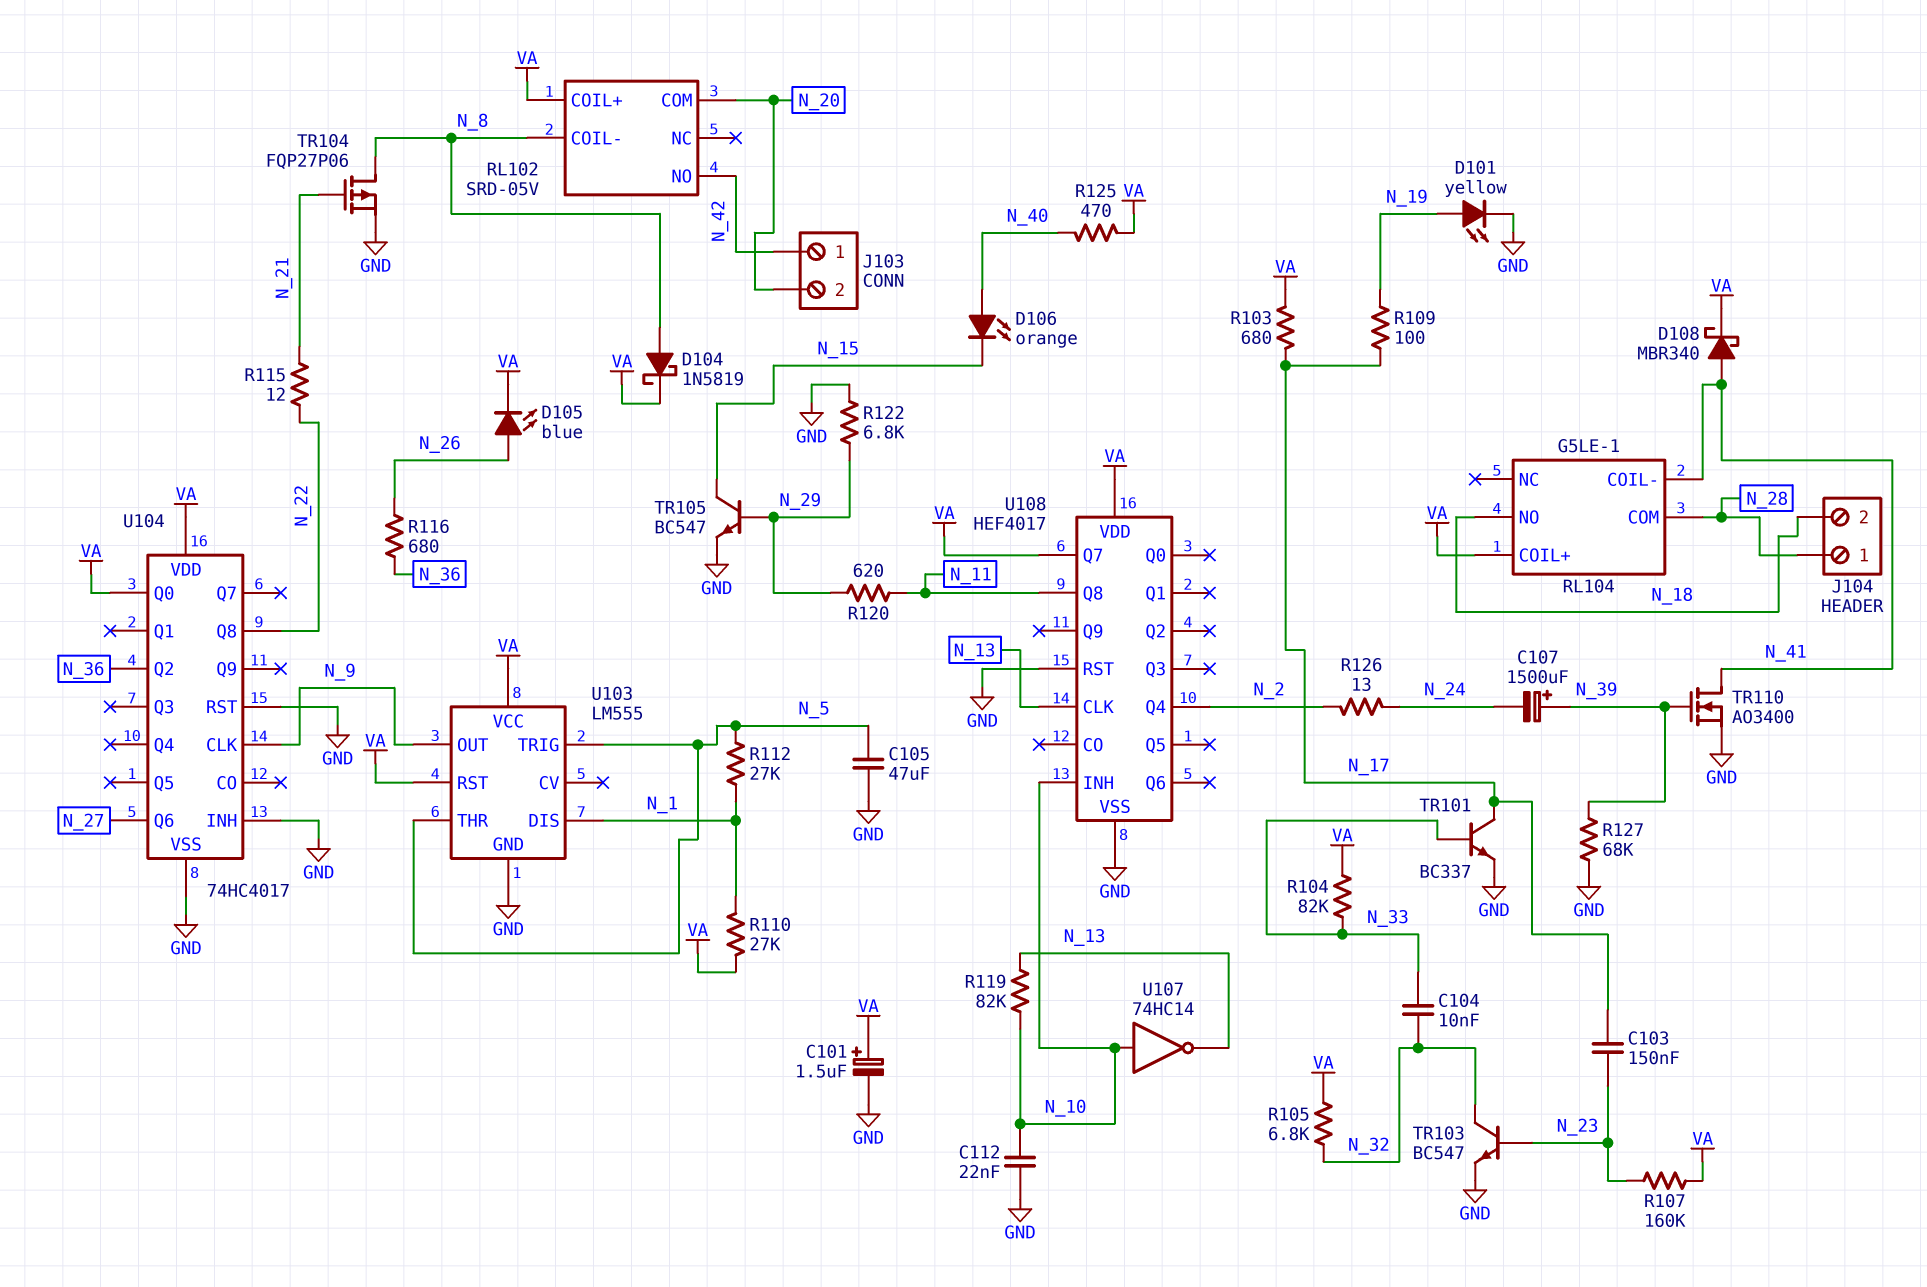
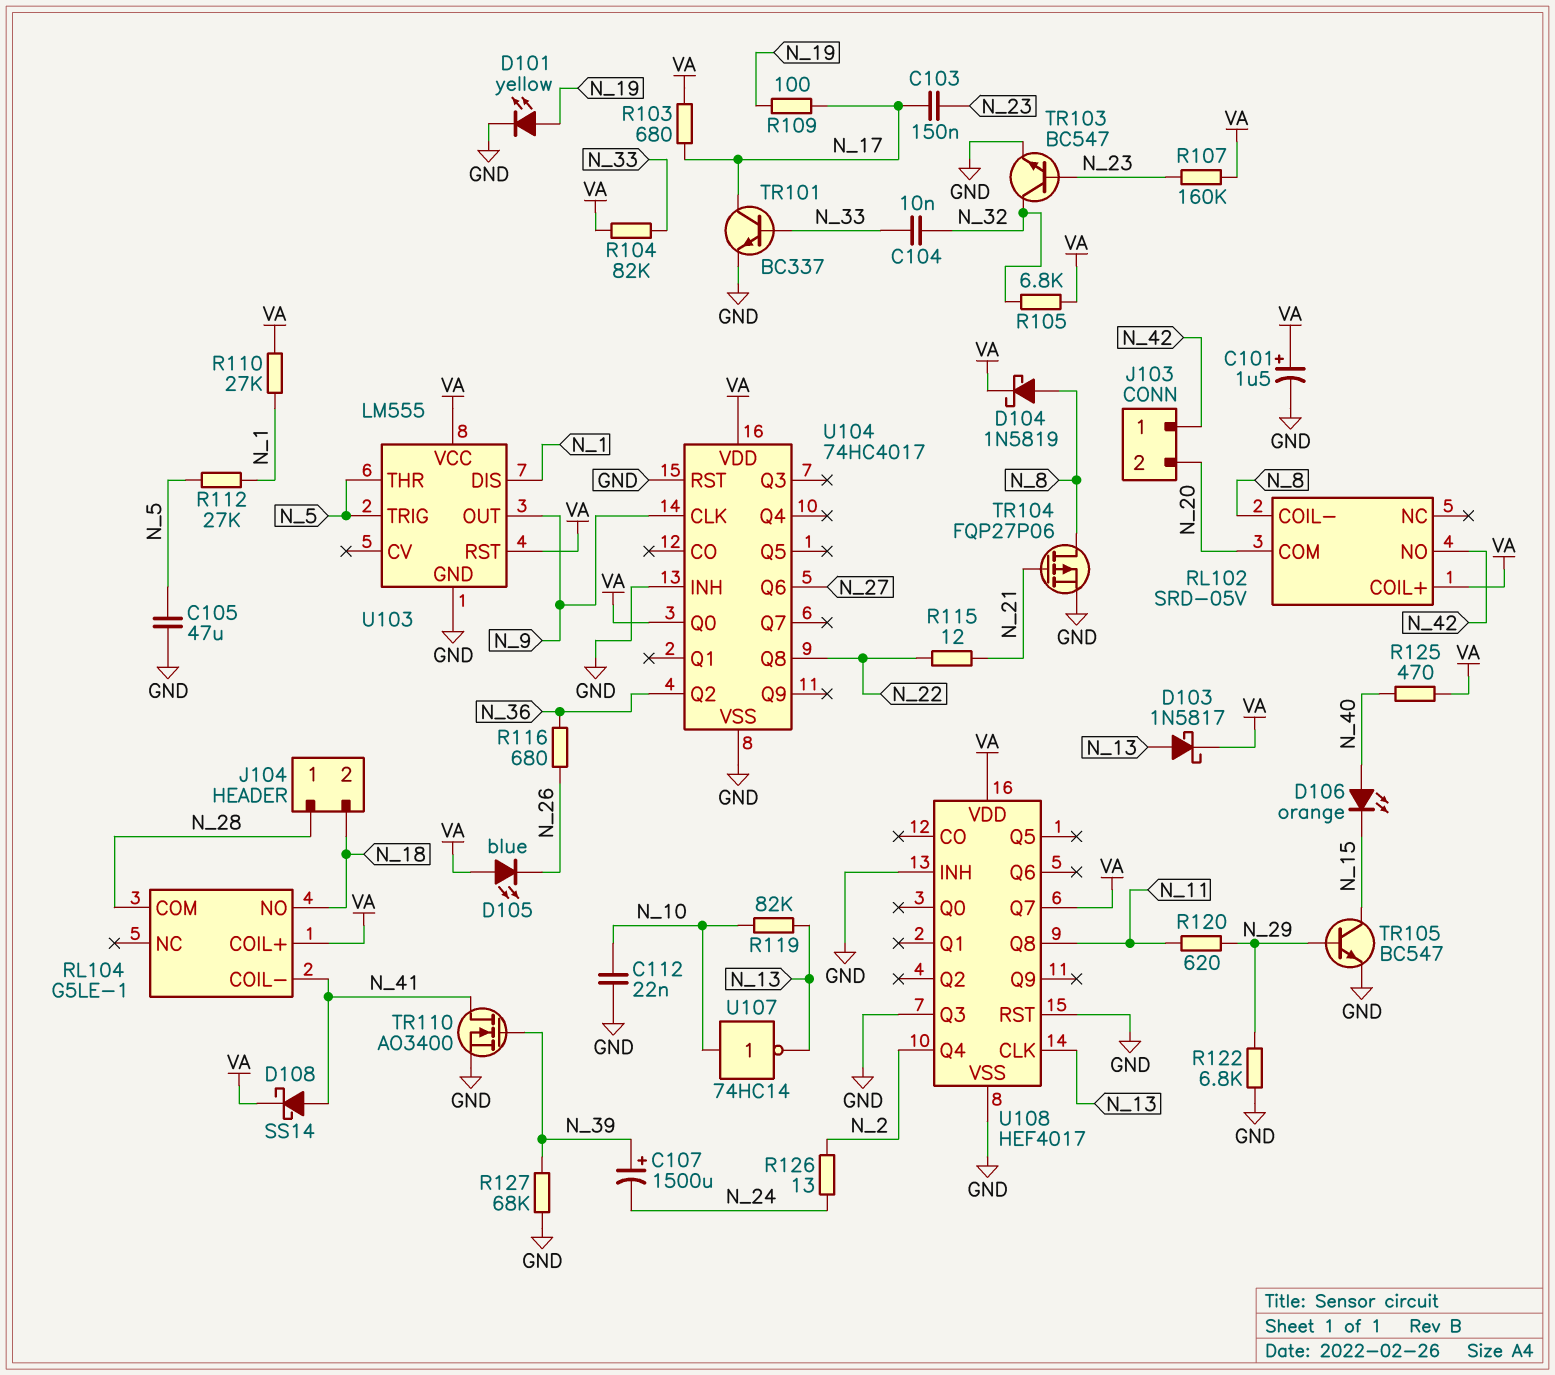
D103: none -> schottky 1N5817 (A N_13, K VA)
D105: LED blue (A N_26, K VA) -> LED blue (A VA, K N_26)
D108: schottky MBR340 (A N_41, K VA) -> schottky SS14 (A N_41, K VA)
U108 pin INH: N_10 -> GND
U108 pin Q3: none -> GND

